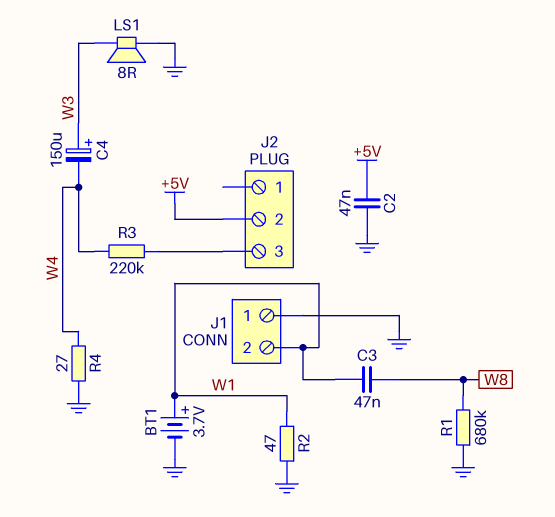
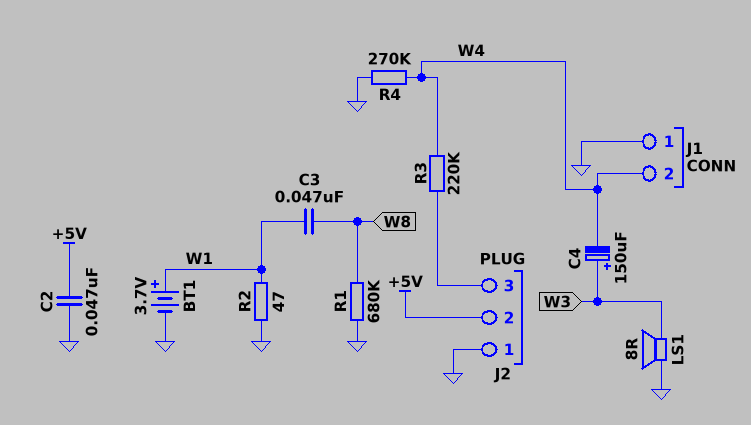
J1 pin 2: W1 -> W4
J2 pin 1: none -> GND
R4: 27 (GND, W4) -> 270k (GND, W4)

